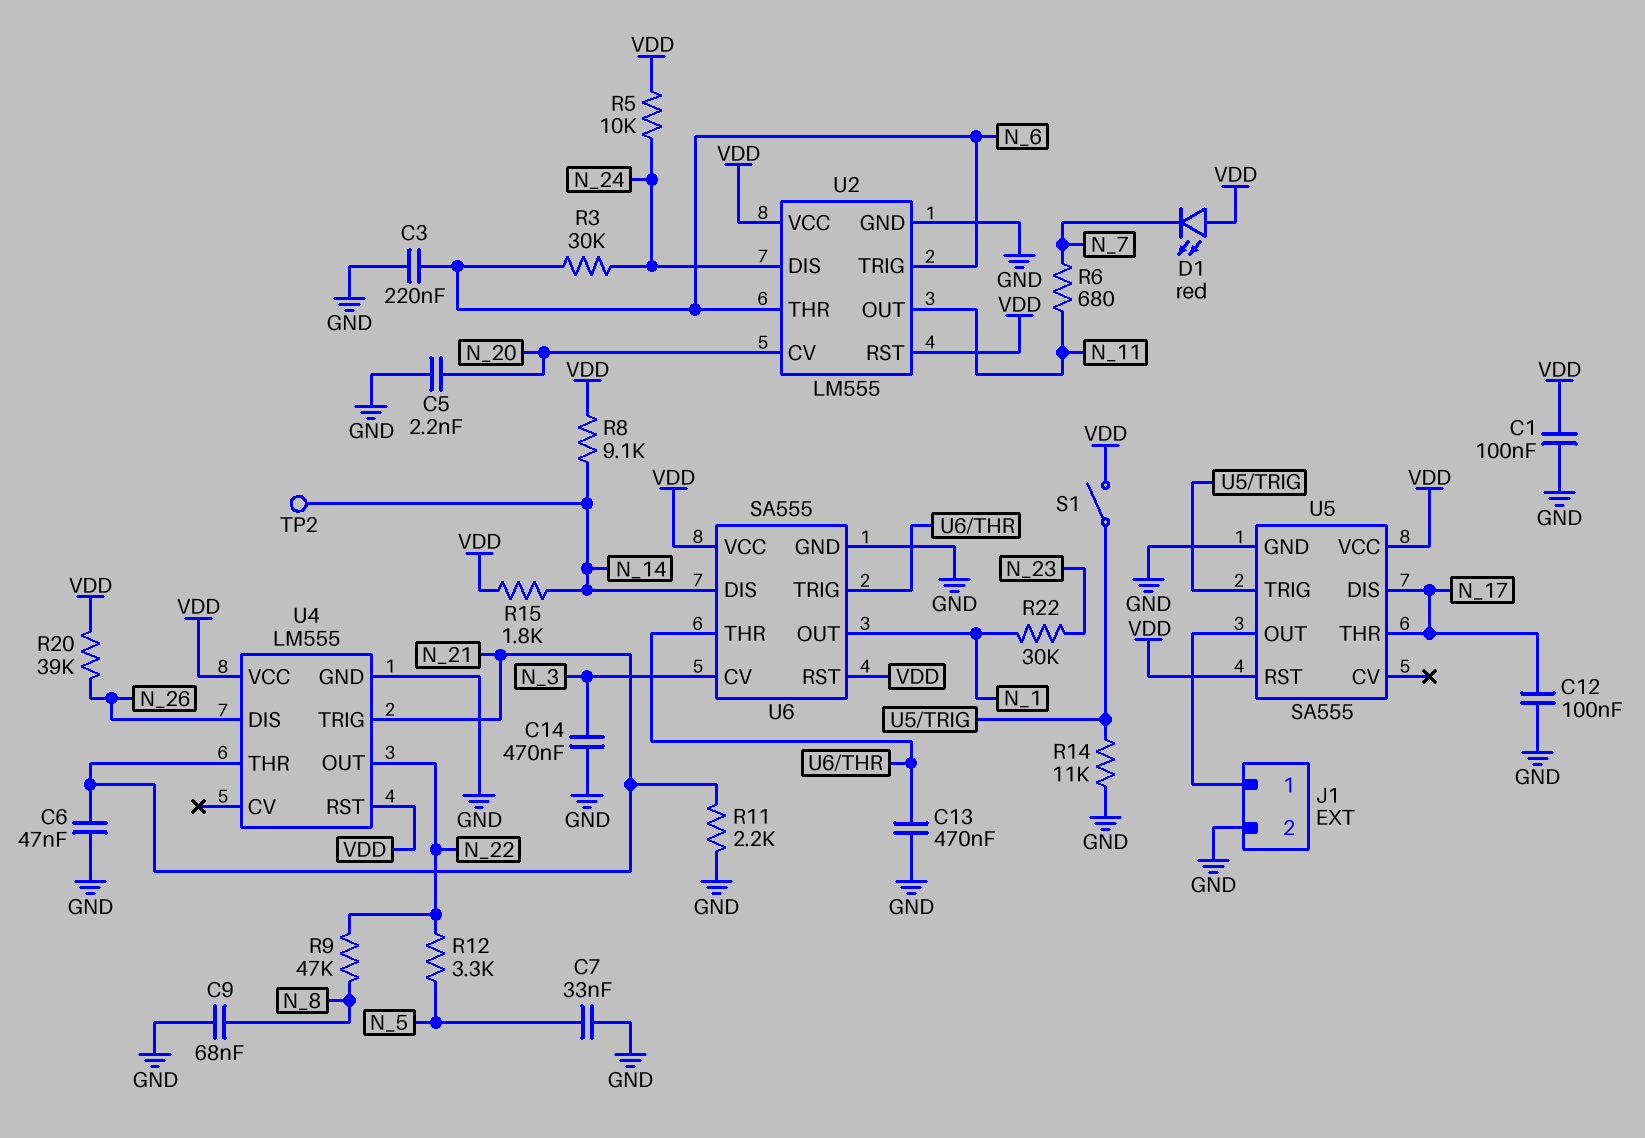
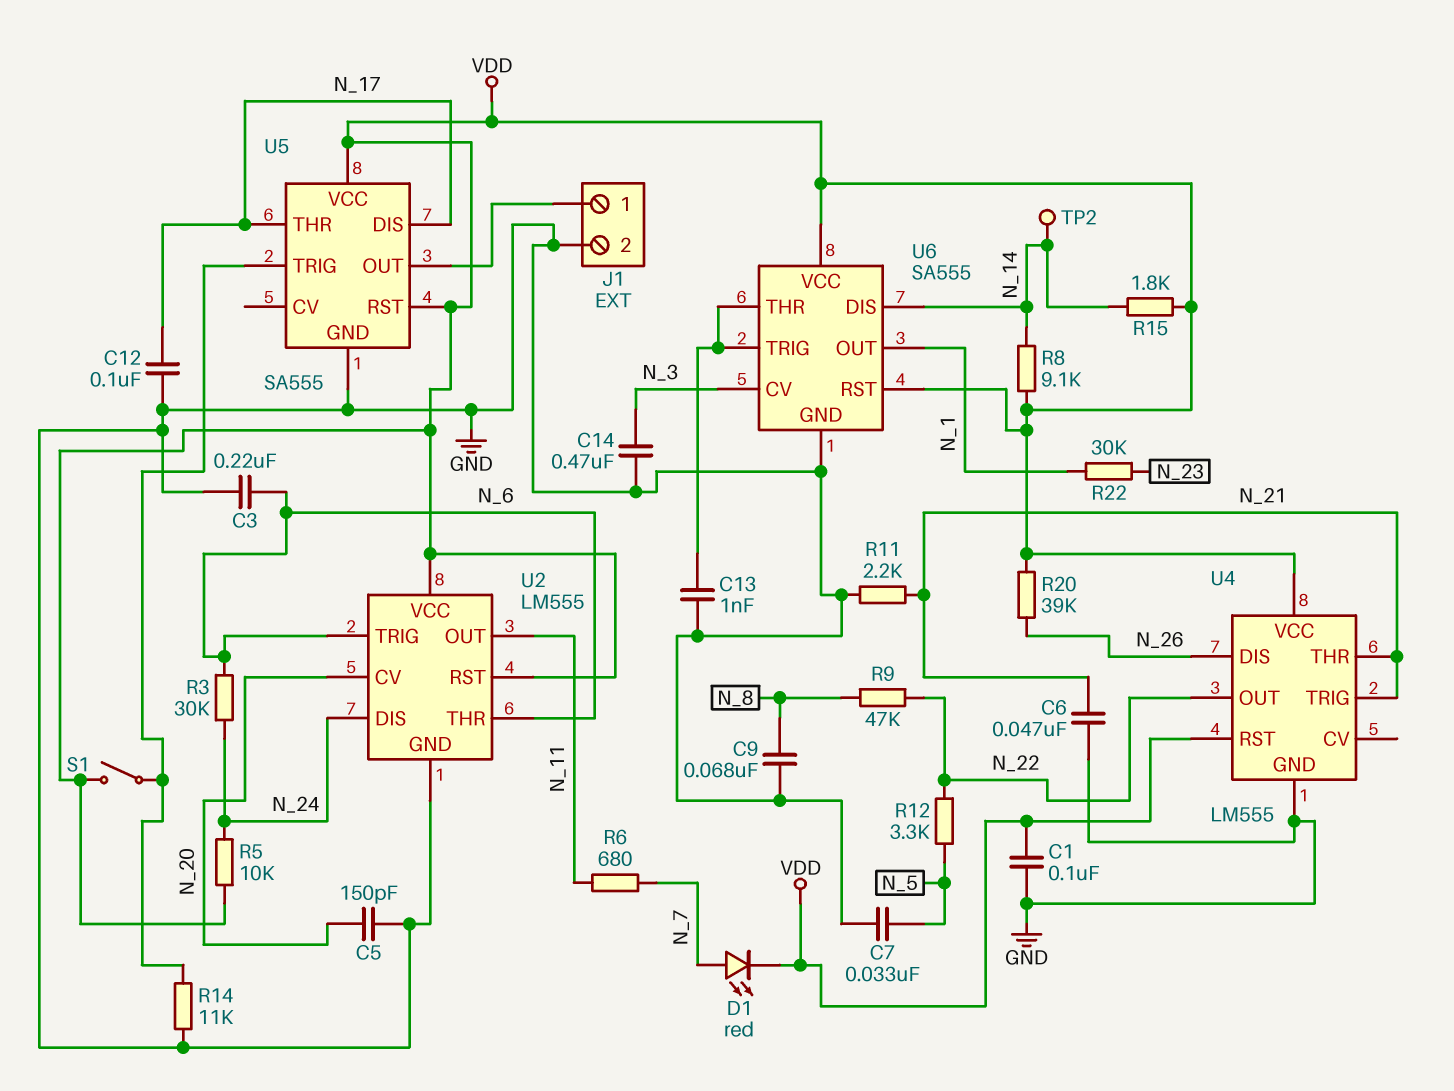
C5: 2.2nF (GND, N_20) -> 150pF (GND, N_20)
C13: 470nF (GND, U6/THR) -> 1nF (GND, U6/THR)
D1: LED red (A VDD, K N_7) -> LED red (A N_7, K VDD)

